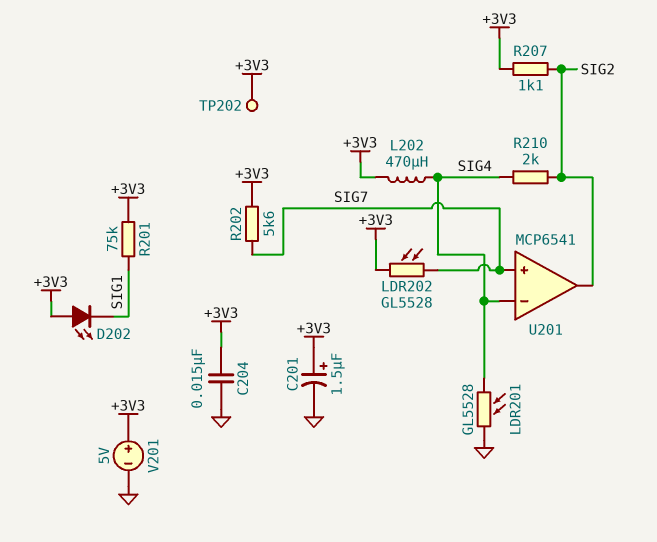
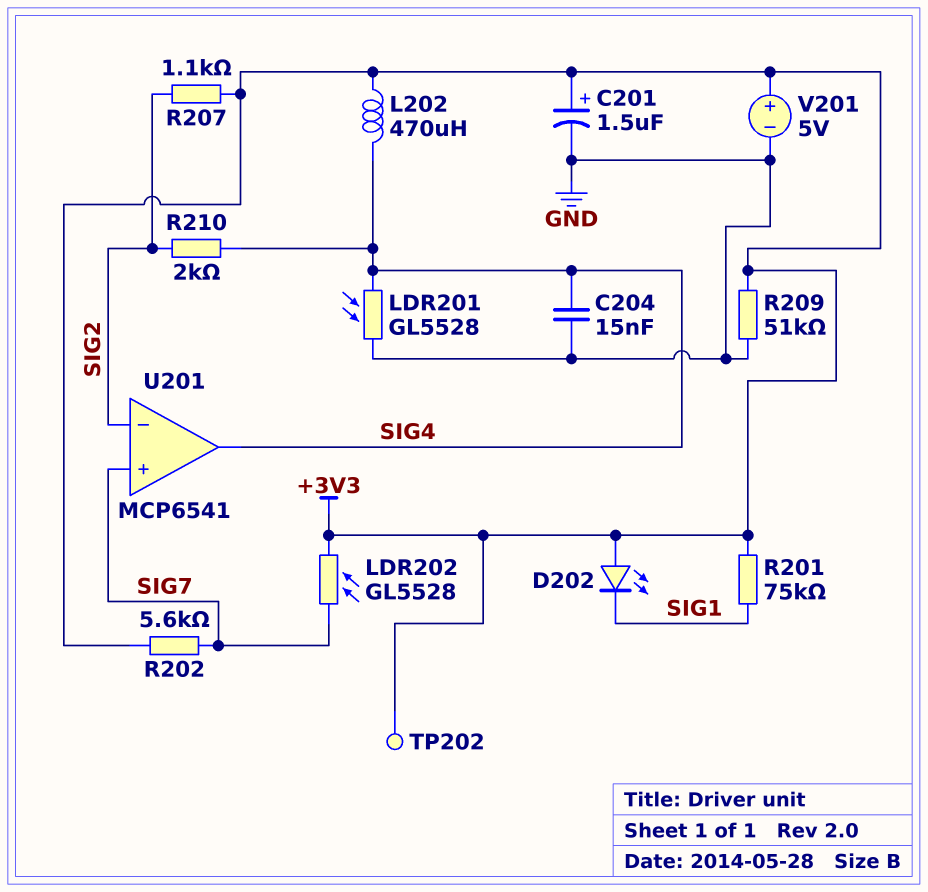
C204: 15nF (+3V3, GND) -> 15nF (GND, SIG4)
R209: none -> 51k (+3V3, GND)
U201 pin in-: SIG4 -> SIG2
U201 pin out: SIG2 -> SIG4

